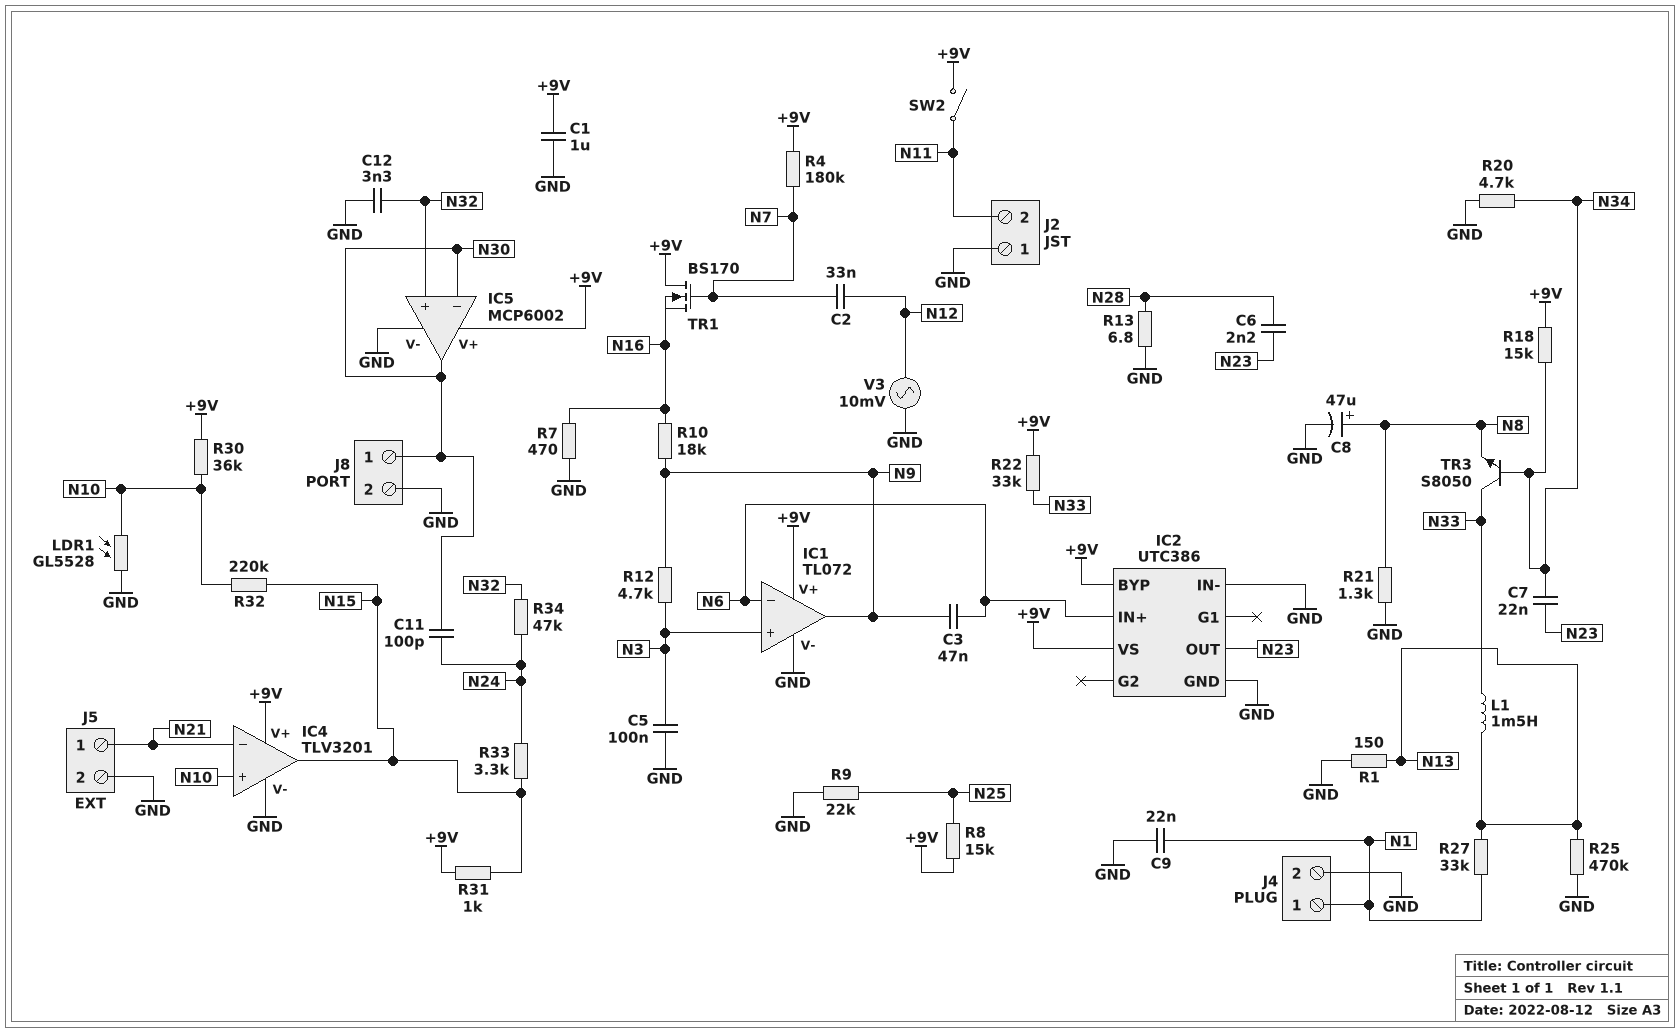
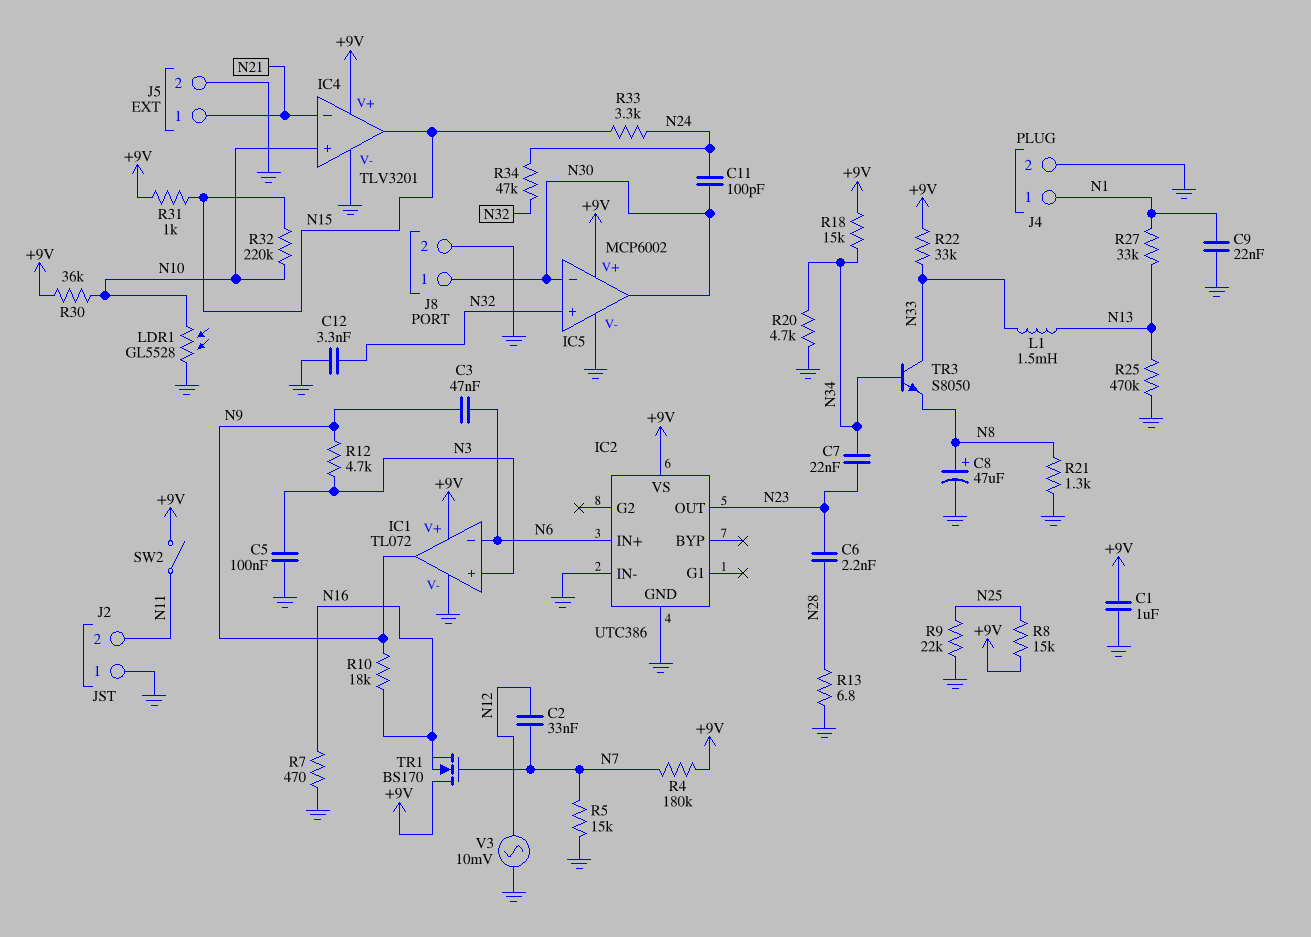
IC2 pin BYP: +9V -> none
R1: 150 (GND, N13) -> none
R5: none -> 15k (GND, N7)

